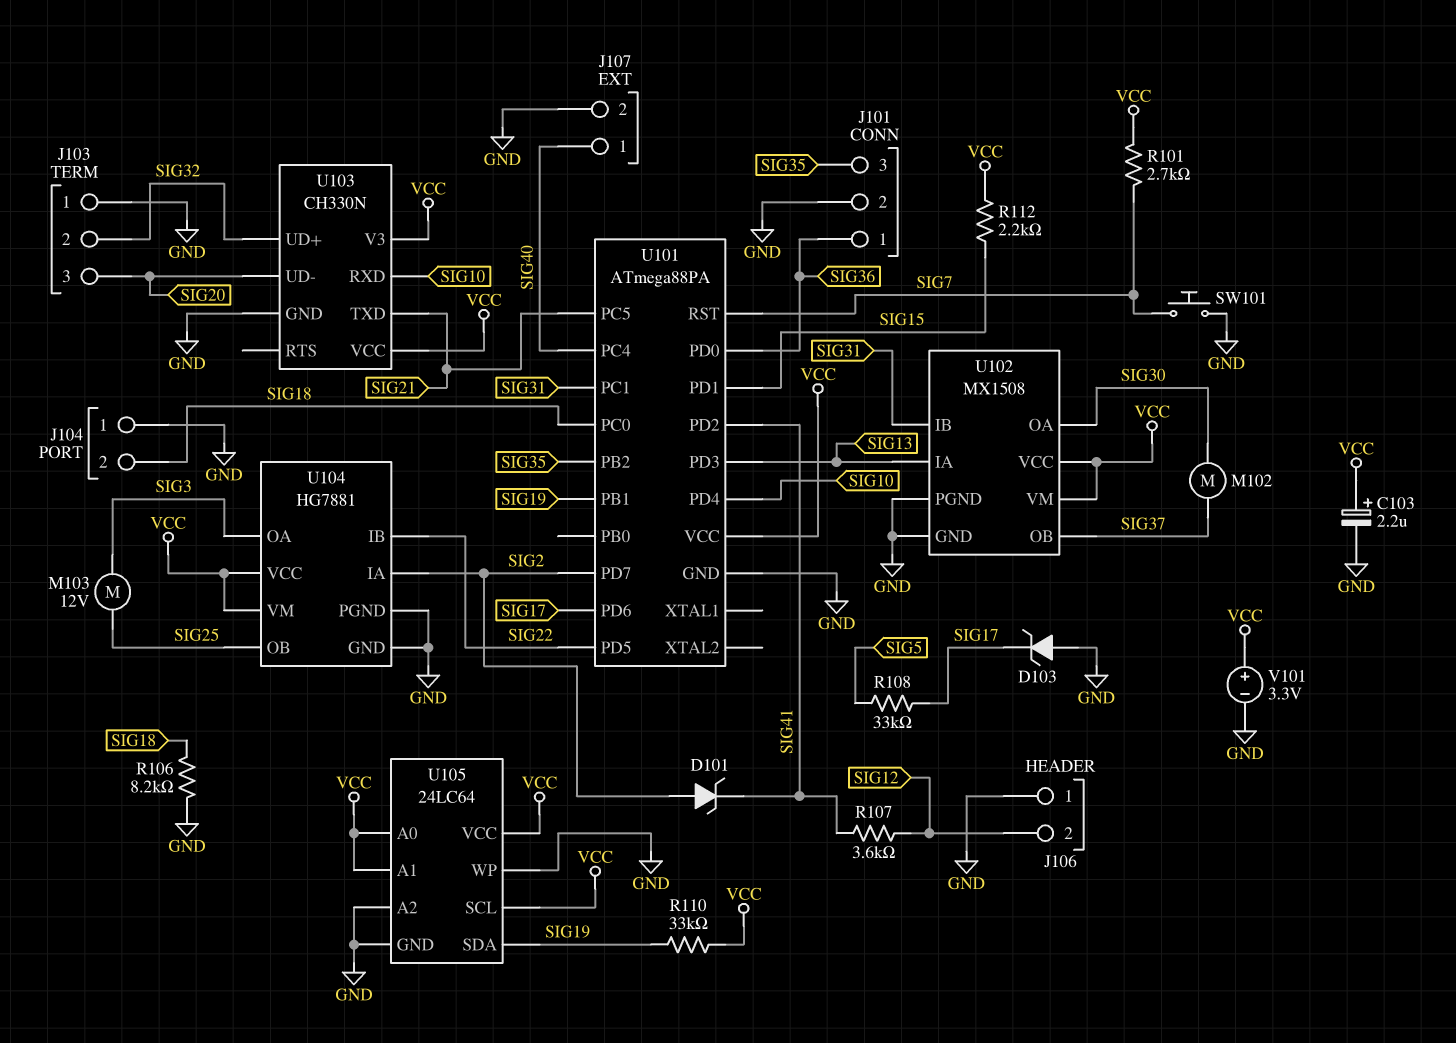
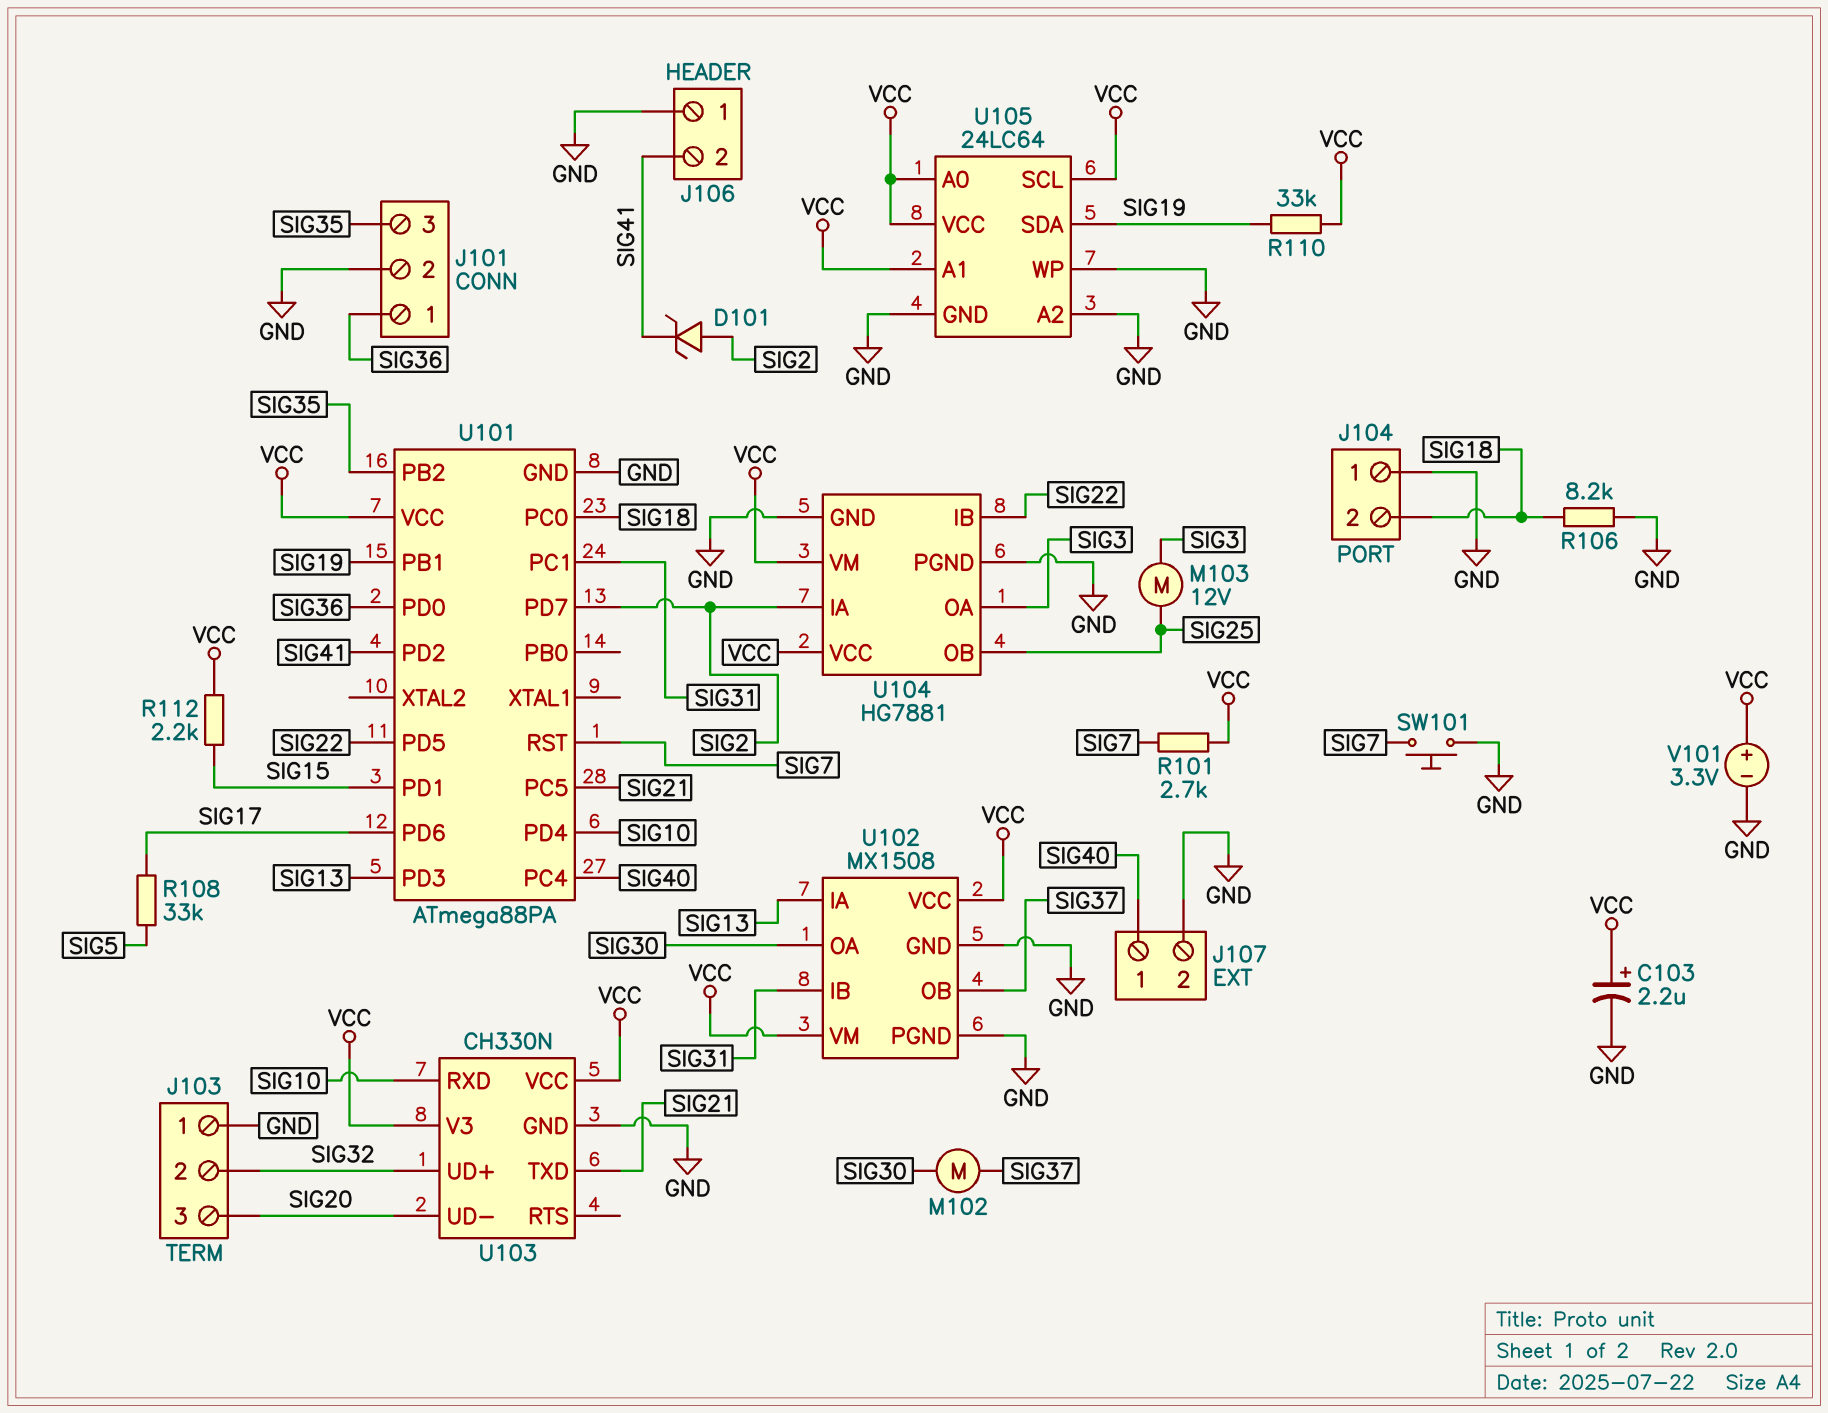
D103: zener (A GND, K SIG17) -> none
J106 pin 2: SIG12 -> SIG41
R107: 3.6k (SIG12, SIG41) -> none

